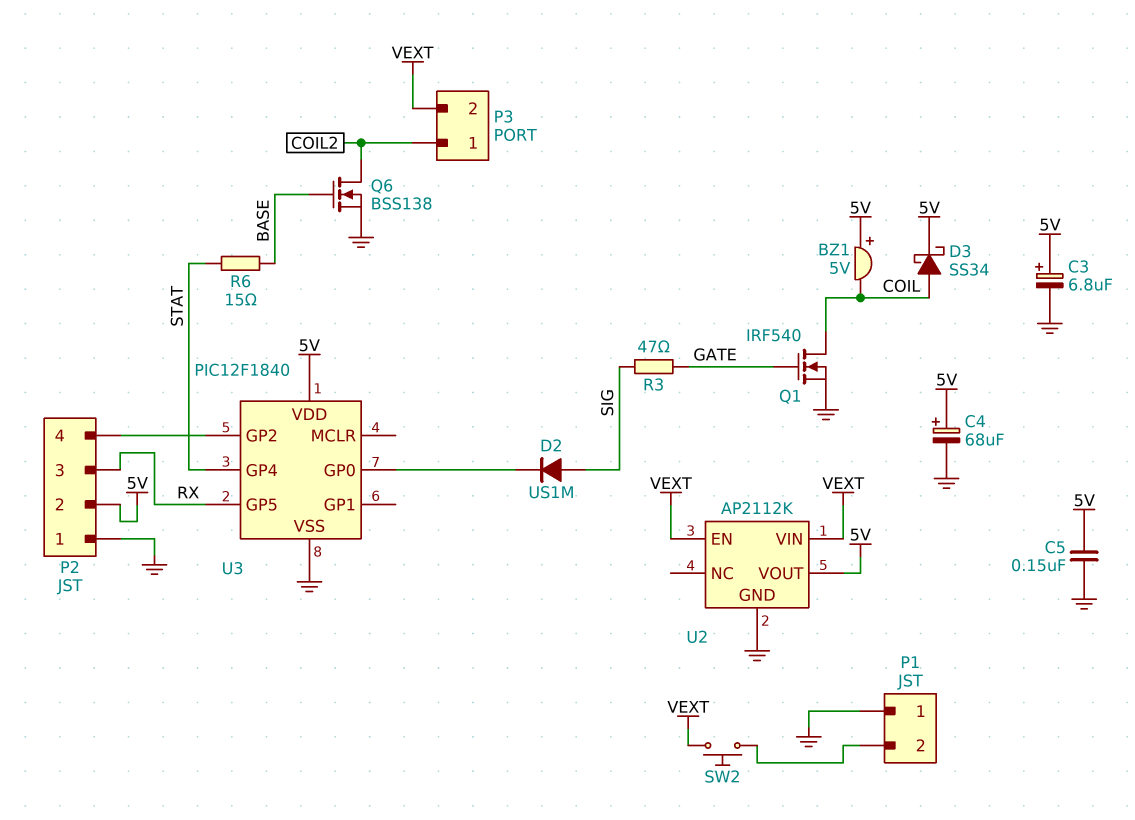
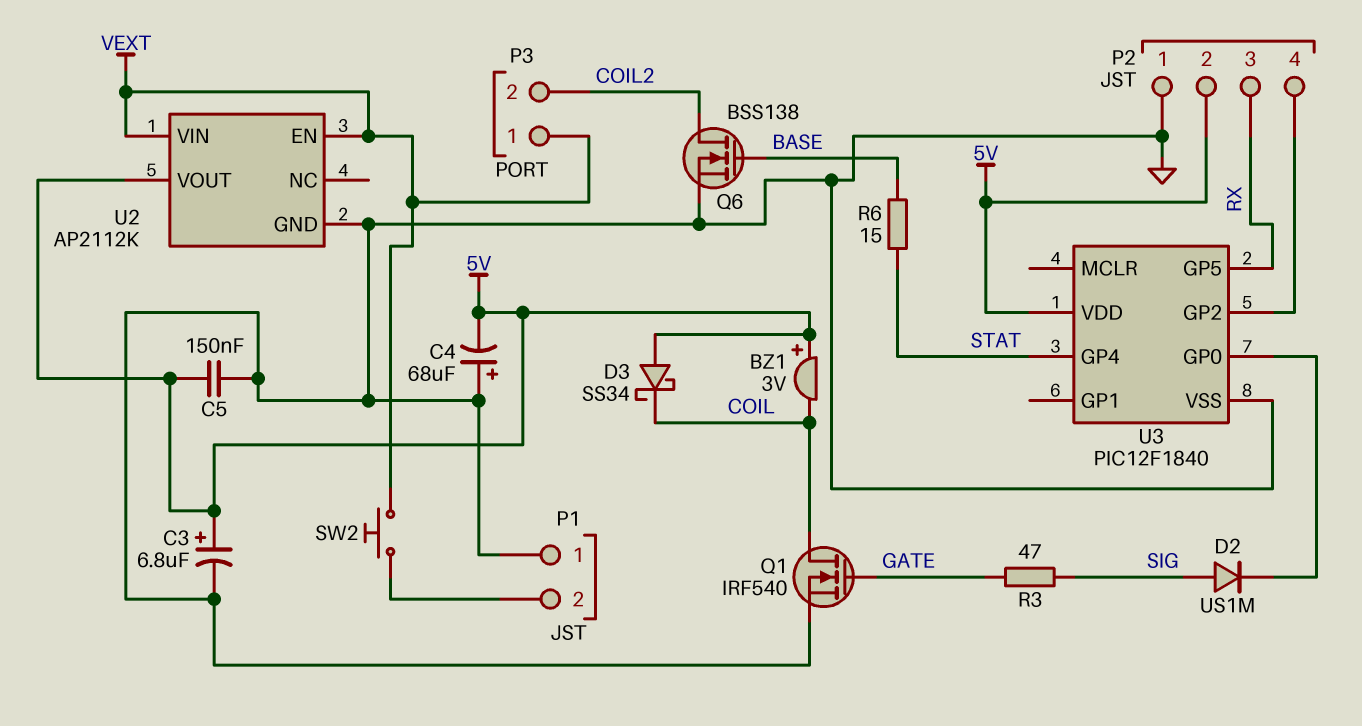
BZ1: buzzer 5V (plus 5V, minus COIL) -> buzzer 3V (plus 5V, minus COIL)
C4: 68uF (plus 5V, minus GND) -> 68uF (plus GND, minus 5V)
D3: schottky SS34 (A COIL, K 5V) -> schottky SS34 (A 5V, K COIL)
P3 pin 1: COIL2 -> VEXT
P3 pin 2: VEXT -> COIL2

